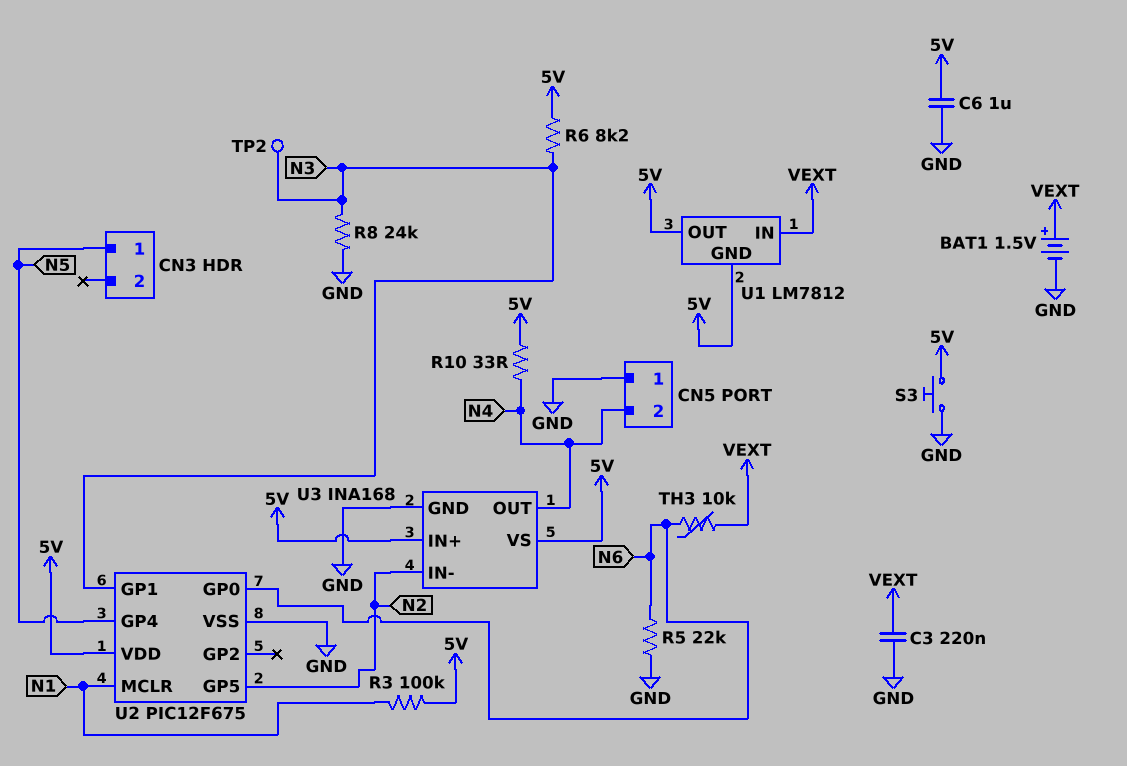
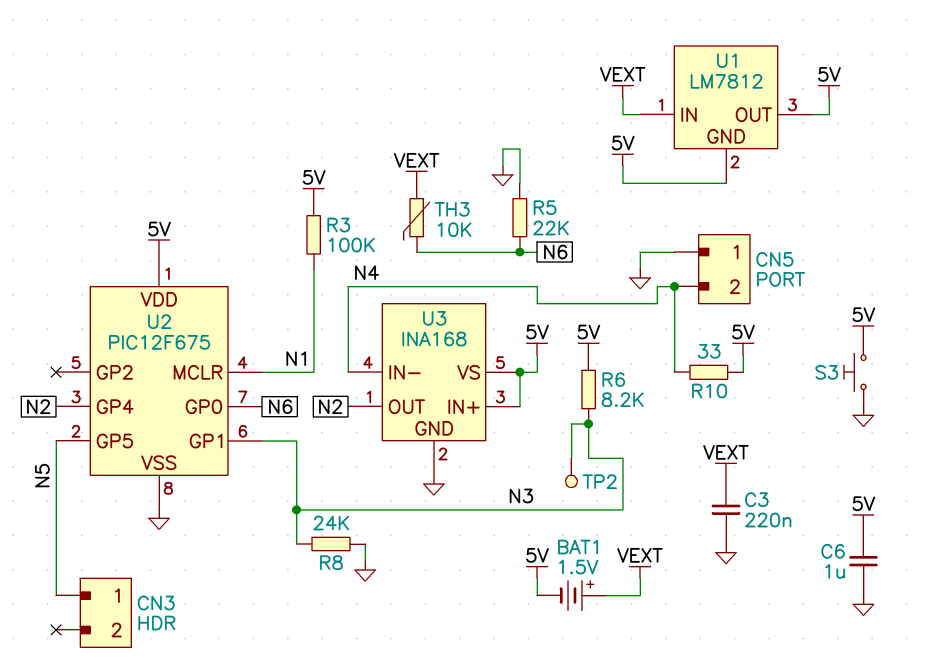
BAT1: 1.5V (plus VEXT, minus GND) -> 1.5V (plus VEXT, minus 5V)
U2 pin GP4: N5 -> N2
U2 pin GP5: N2 -> N5
U3 pin IN-: N2 -> N4
U3 pin OUT: N4 -> N2

